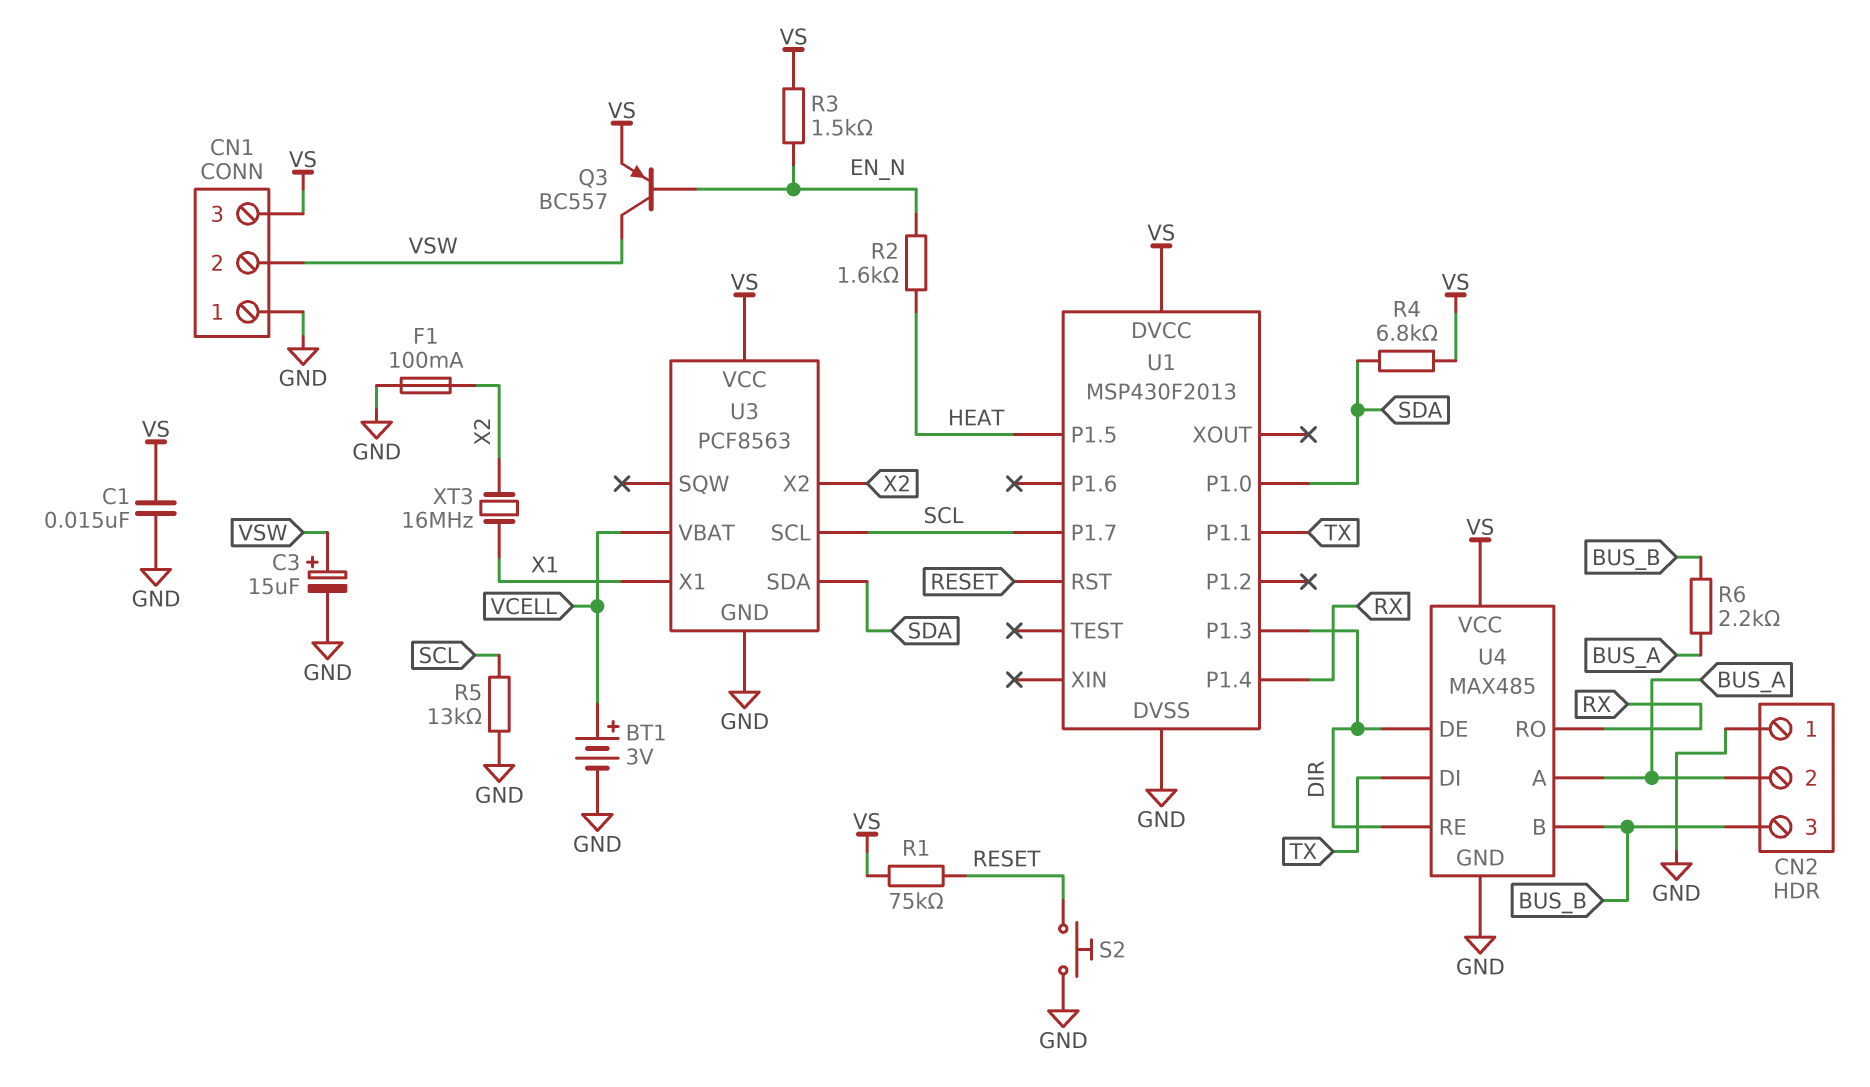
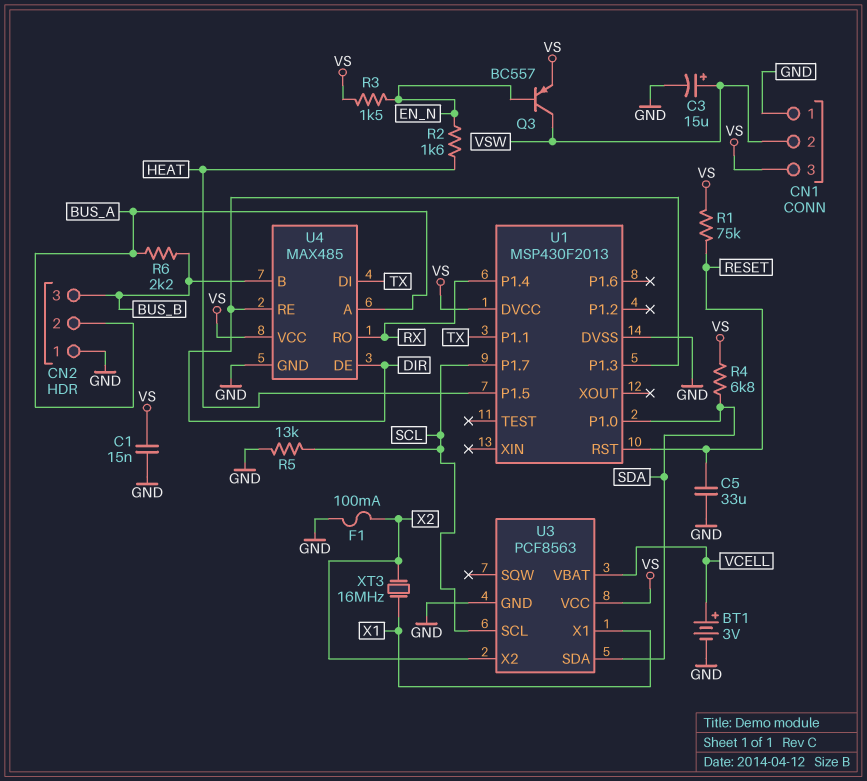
C5: none -> 33uF (GND, RESET)
S2: button (GND, RESET) -> none

